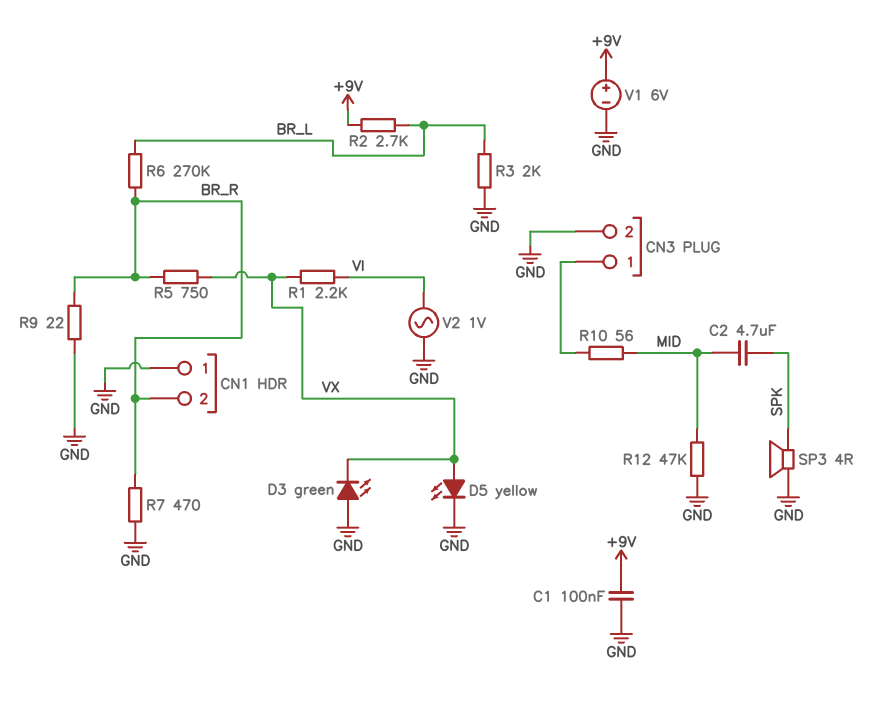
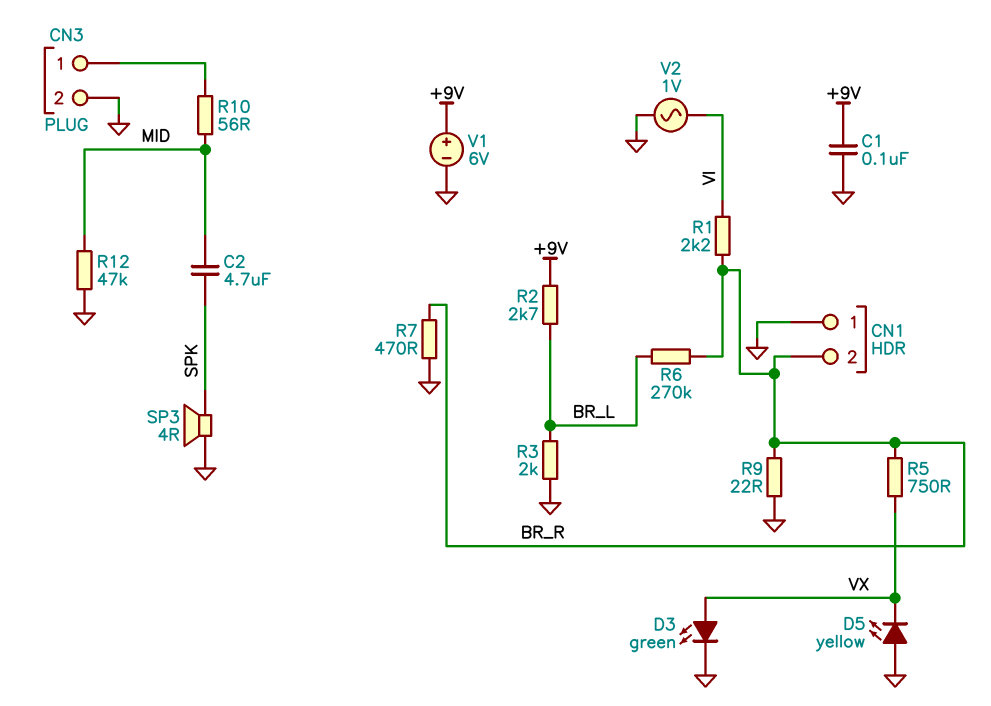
D3: LED green (A GND, K VX) -> LED green (A VX, K GND)
D5: LED yellow (A VX, K GND) -> LED yellow (A GND, K VX)
R1: 2.2k (VI, VX) -> 2.2k (BR_R, VI)

